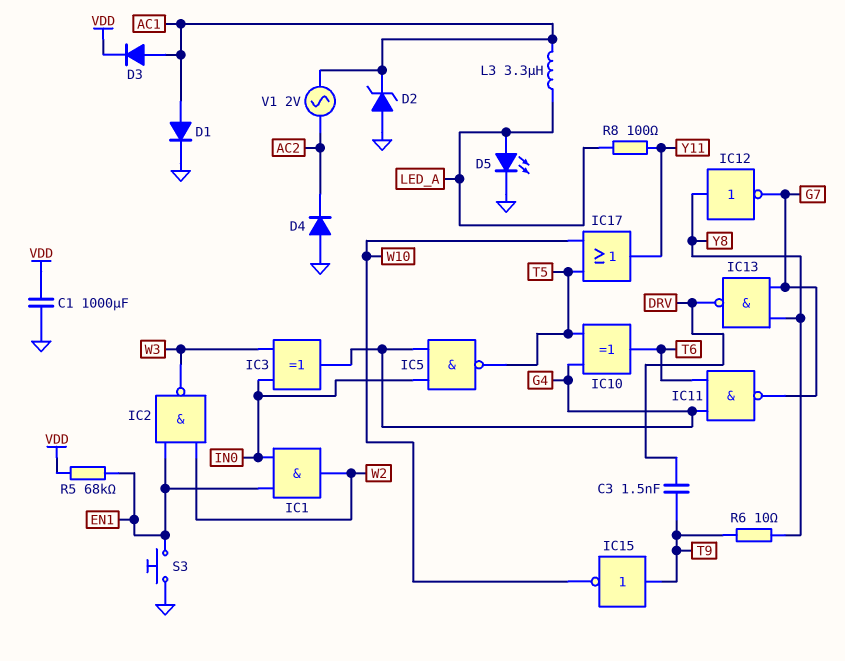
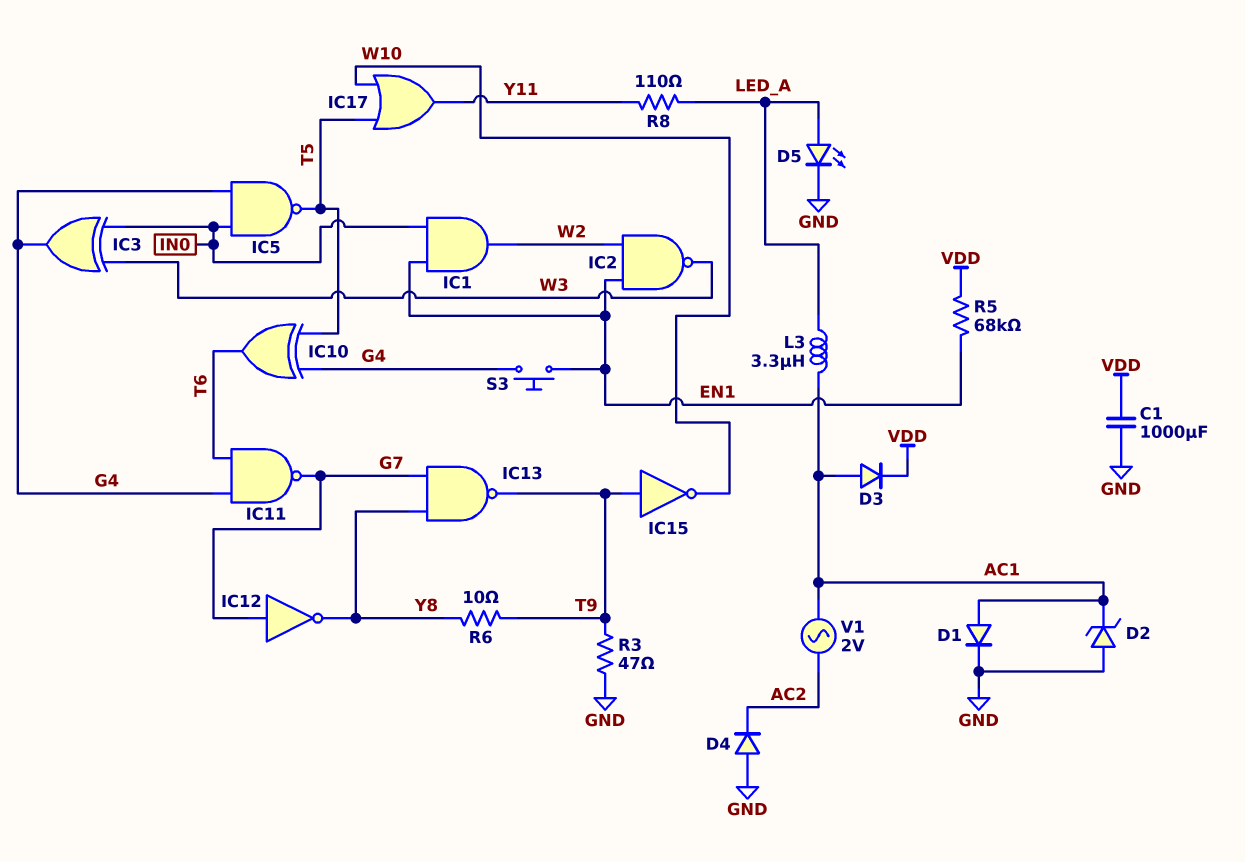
C3: 1.5nF (DRV, T9) -> none
IC12: NOT (in Y8, out G7) -> NOT (in G7, out Y8)
IC13: NAND (in G7, in Y8, out DRV) -> NAND (in G7, in Y8, out T9)
R3: none -> 47 (GND, T9)
R8: 100 (LED_A, Y11) -> 110 (LED_A, Y11)
S3: button (EN1, GND) -> button (EN1, G4)

